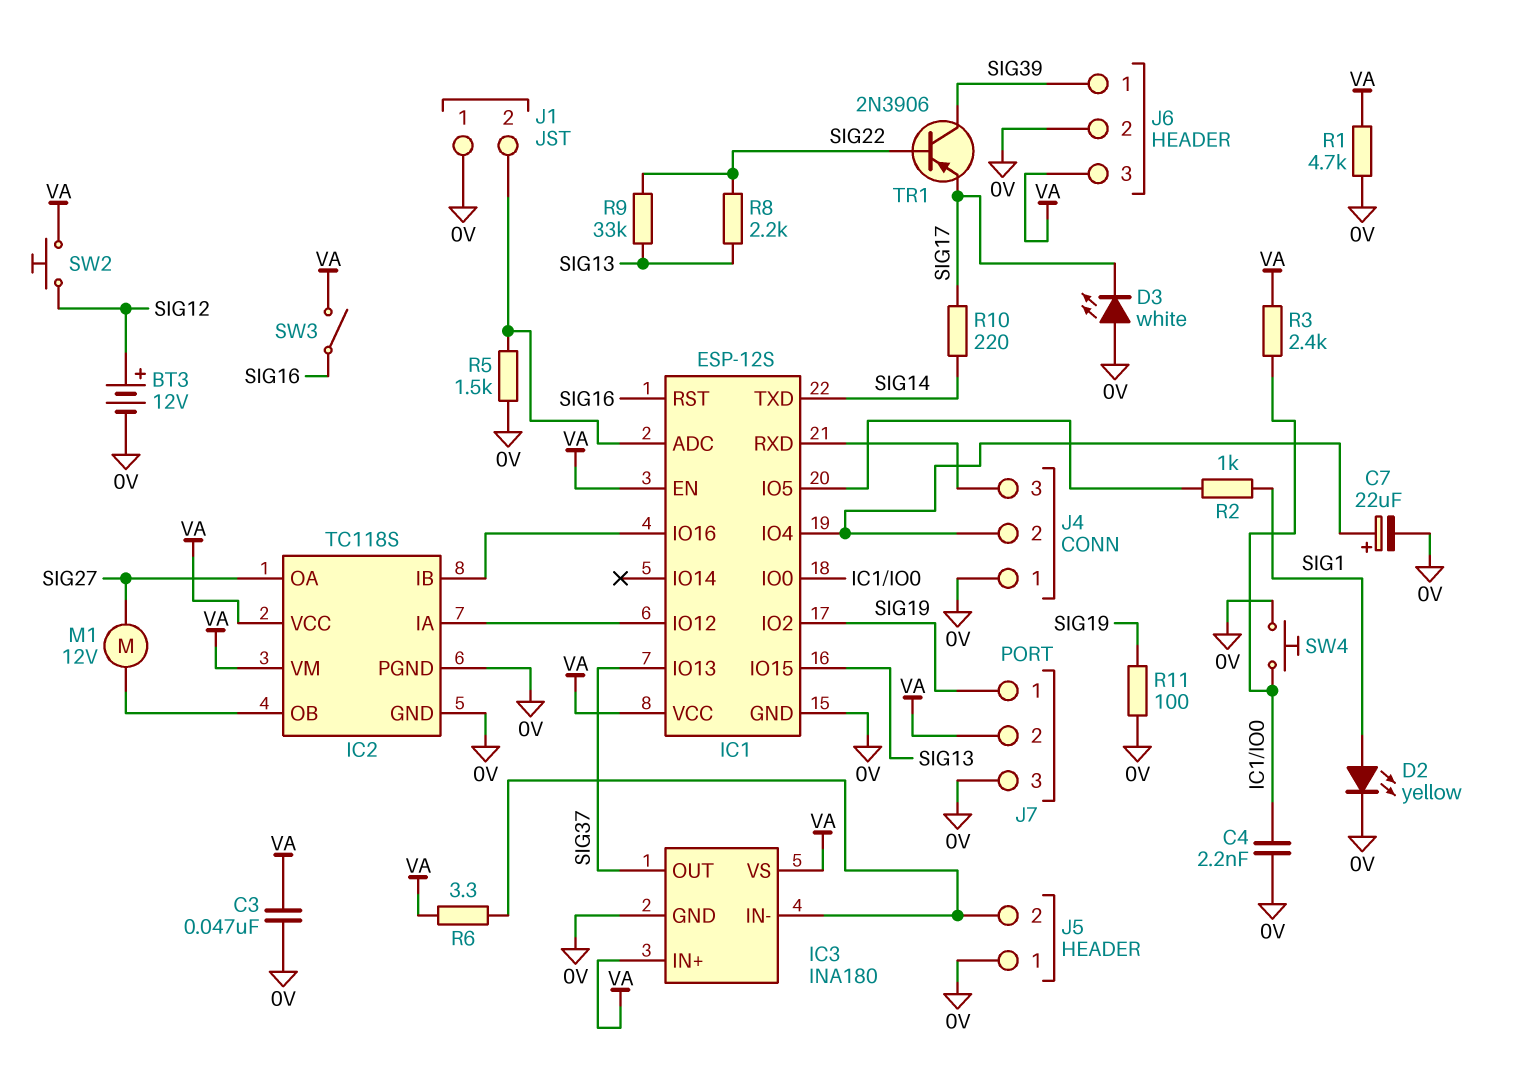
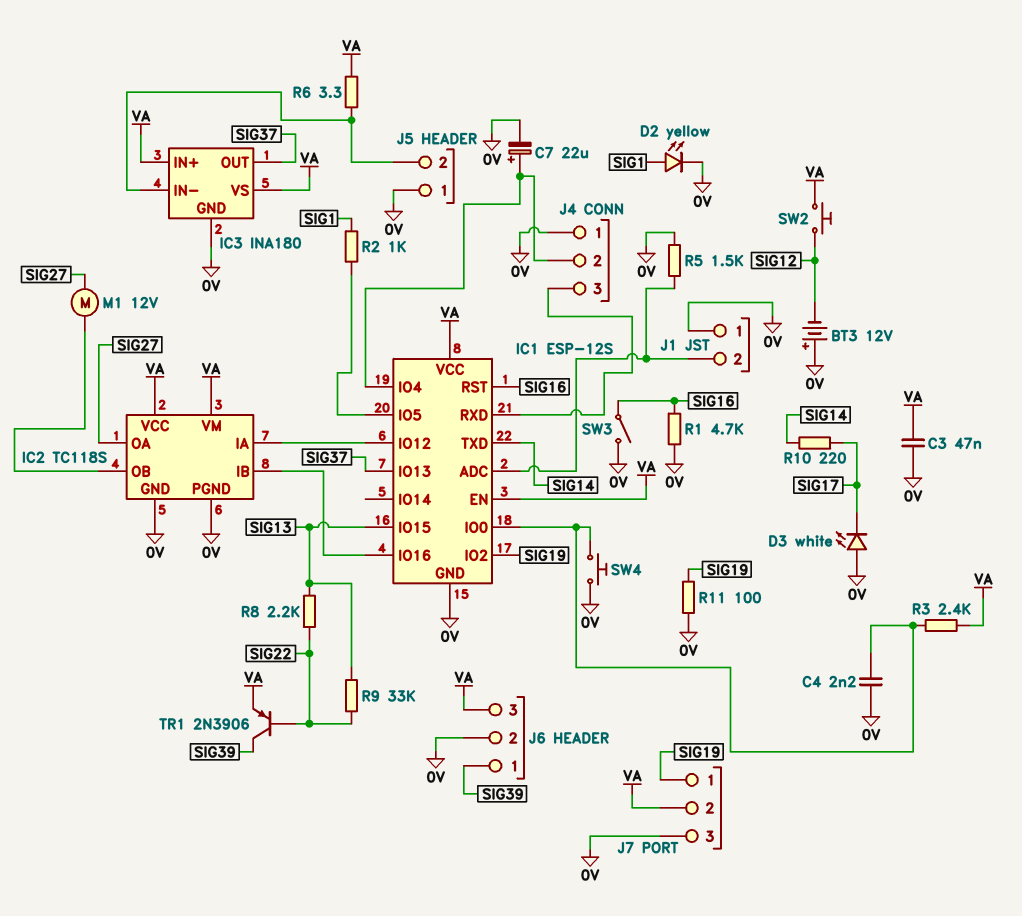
BT3: 12V (plus SIG12, minus 0V) -> 12V (plus 0V, minus SIG12)
R1: 4.7k (0V, VA) -> 4.7k (0V, SIG16)
SW3: switch (SIG16, VA) -> switch (0V, SIG16)
TR1: PNP 2N3906 (B SIG22, C SIG39, E SIG17) -> PNP 2N3906 (B SIG22, C SIG39, E VA)

